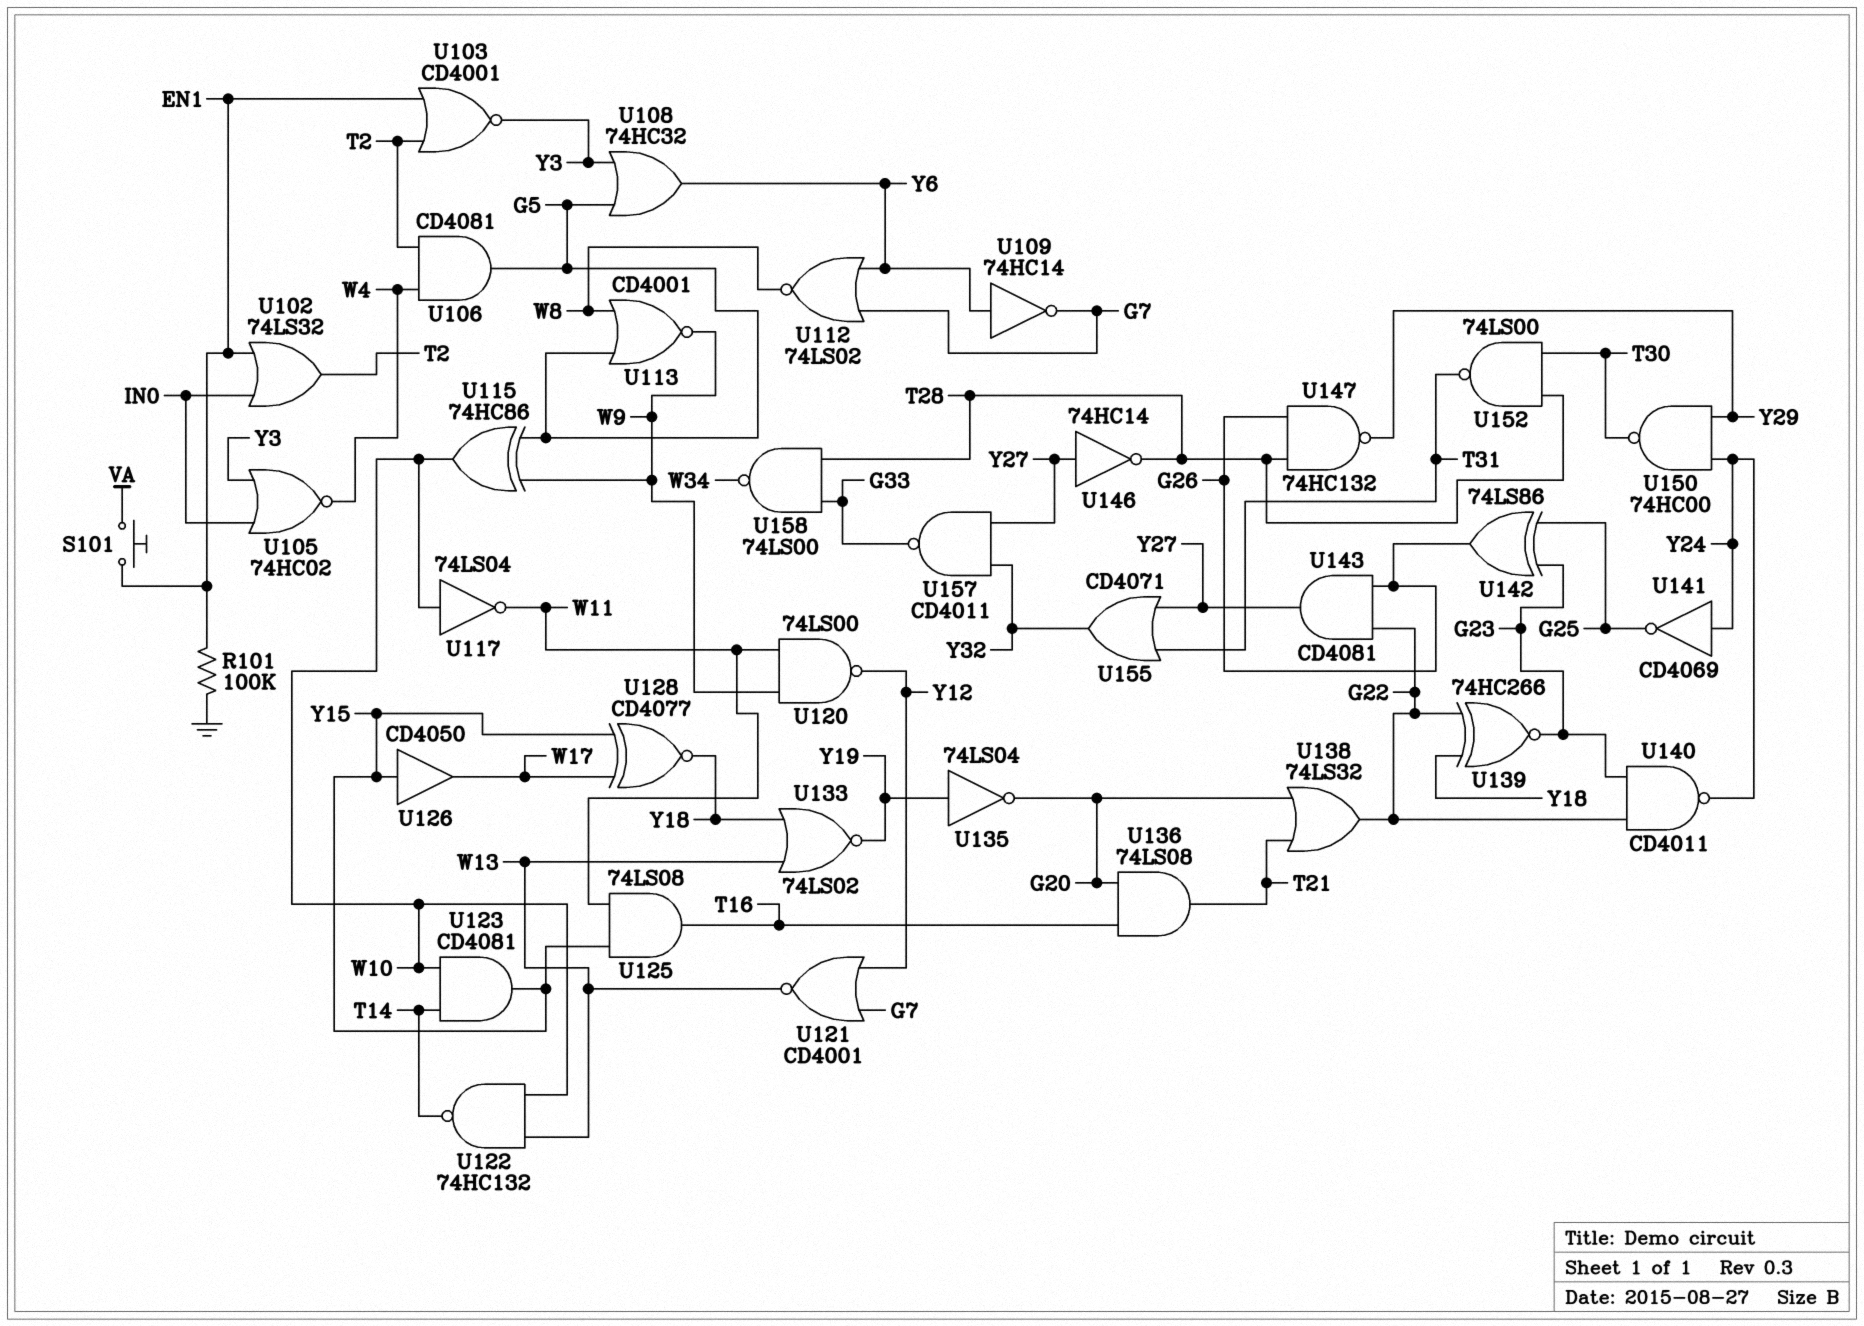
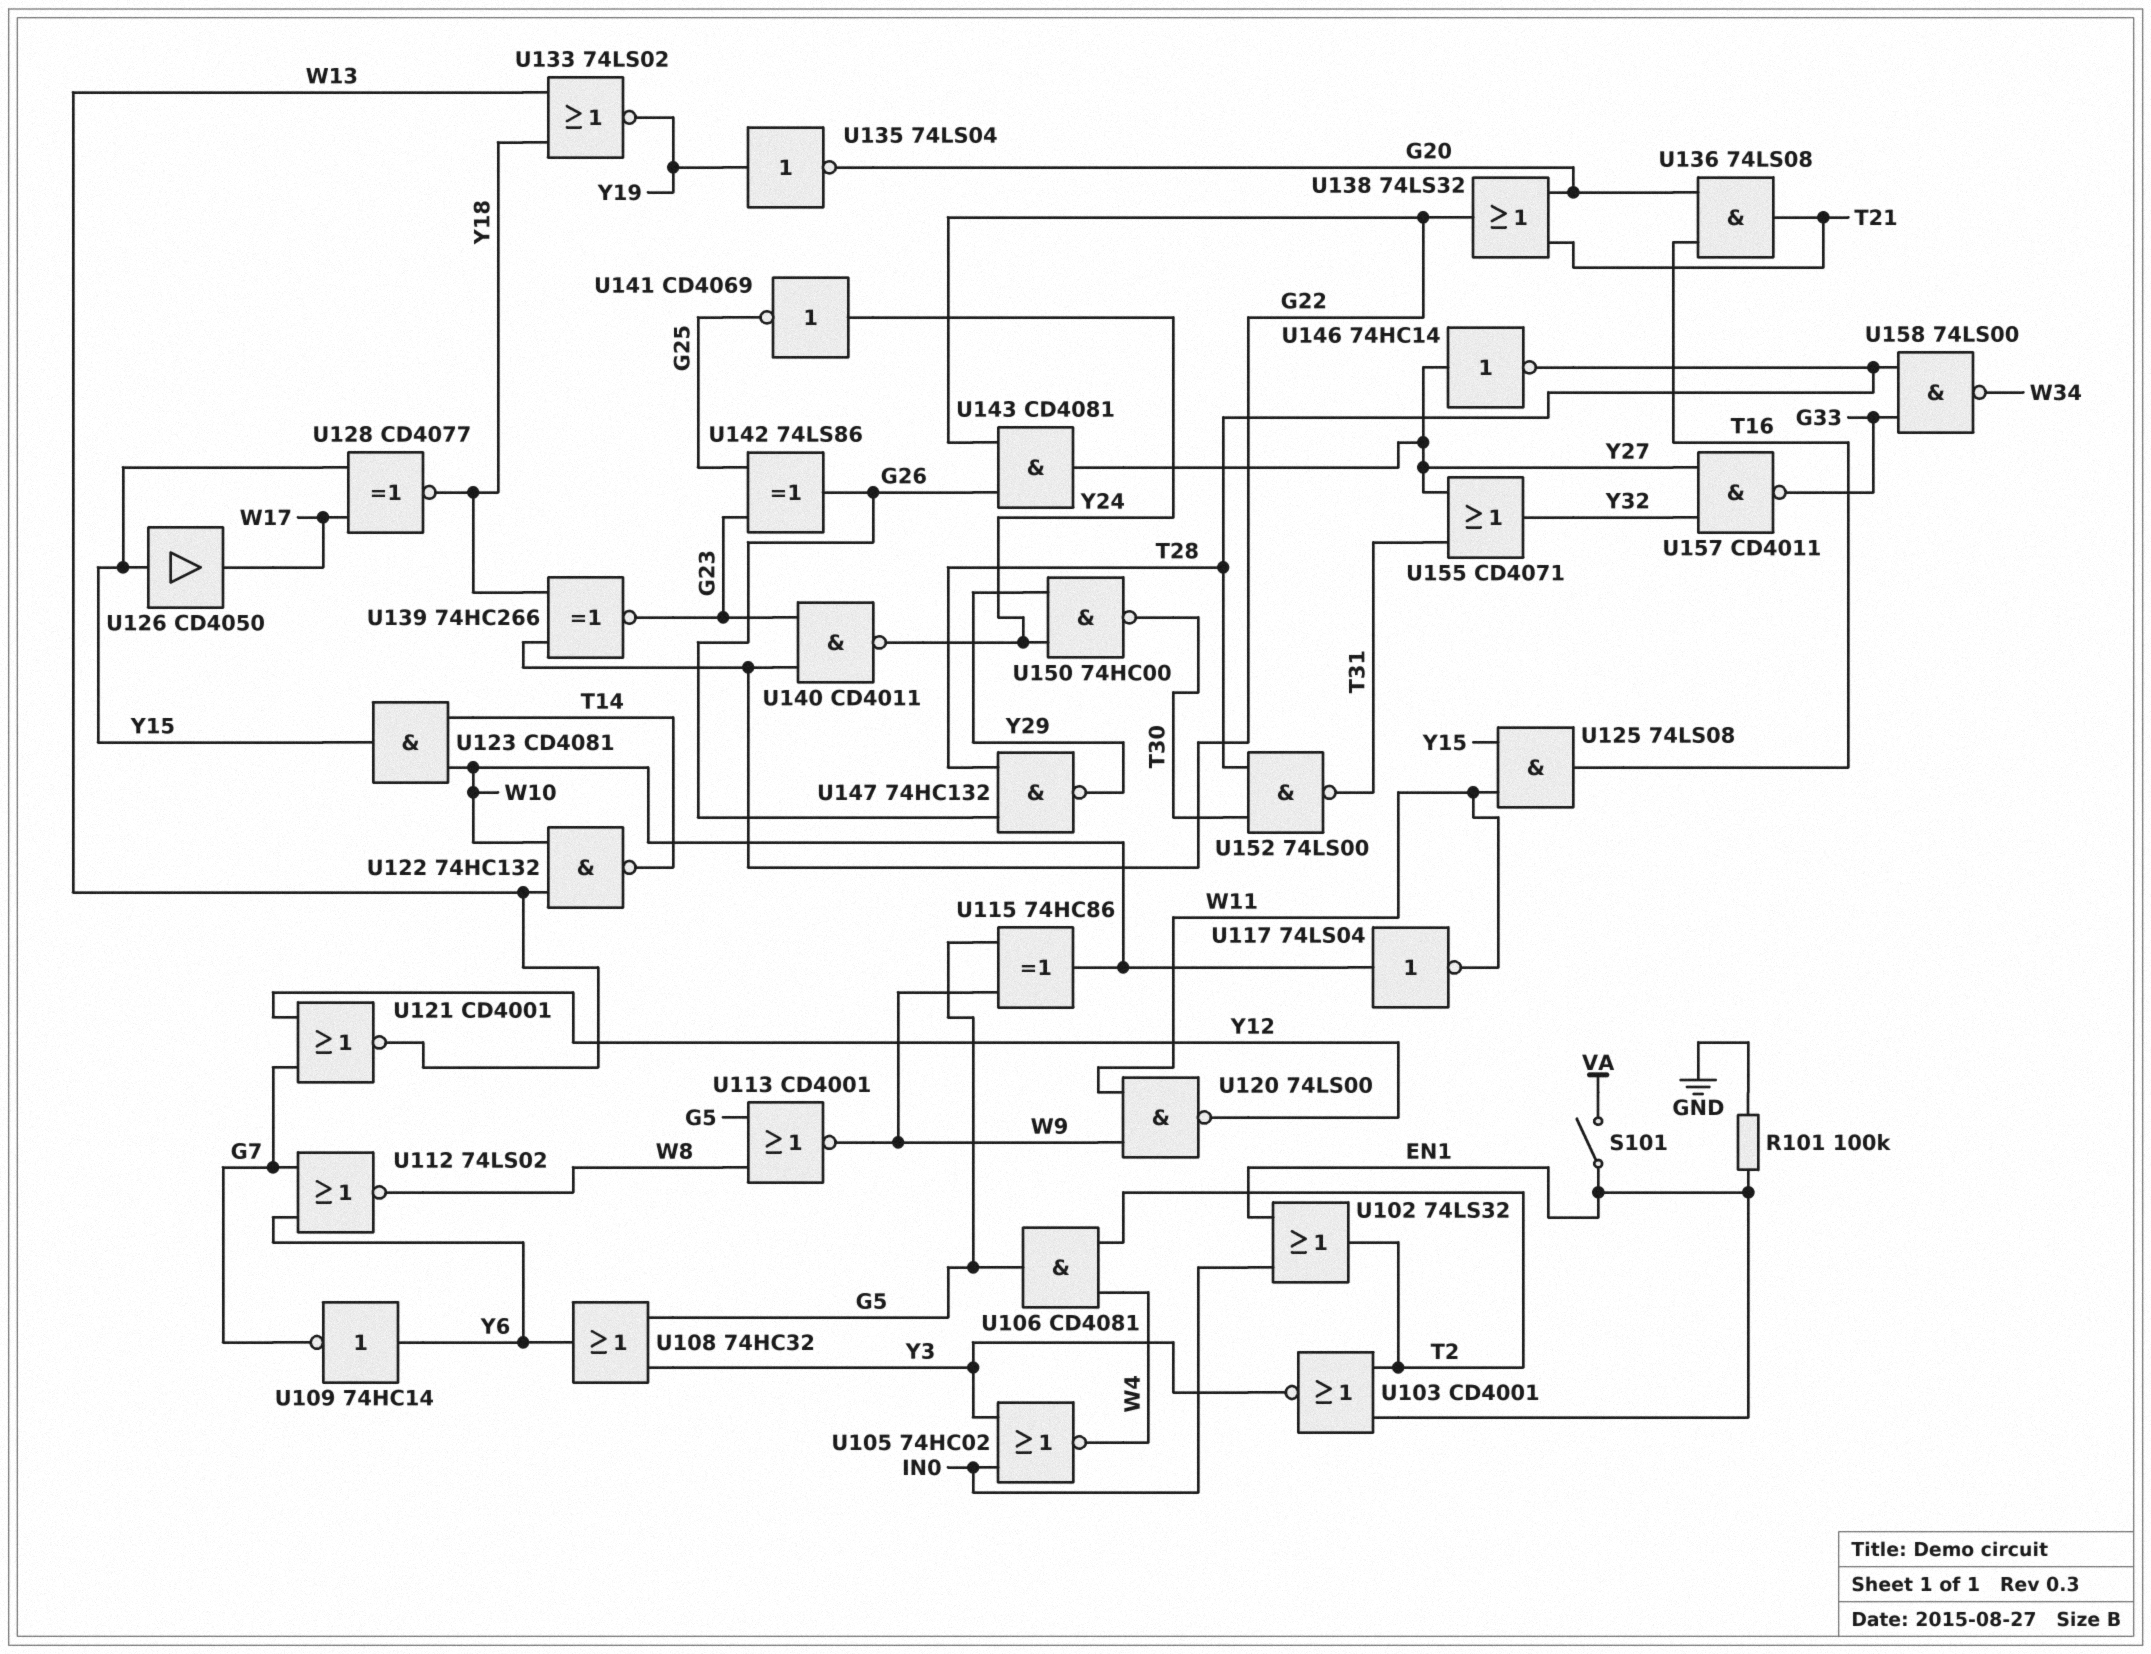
S101: button (EN1, VA) -> switch (EN1, VA)

